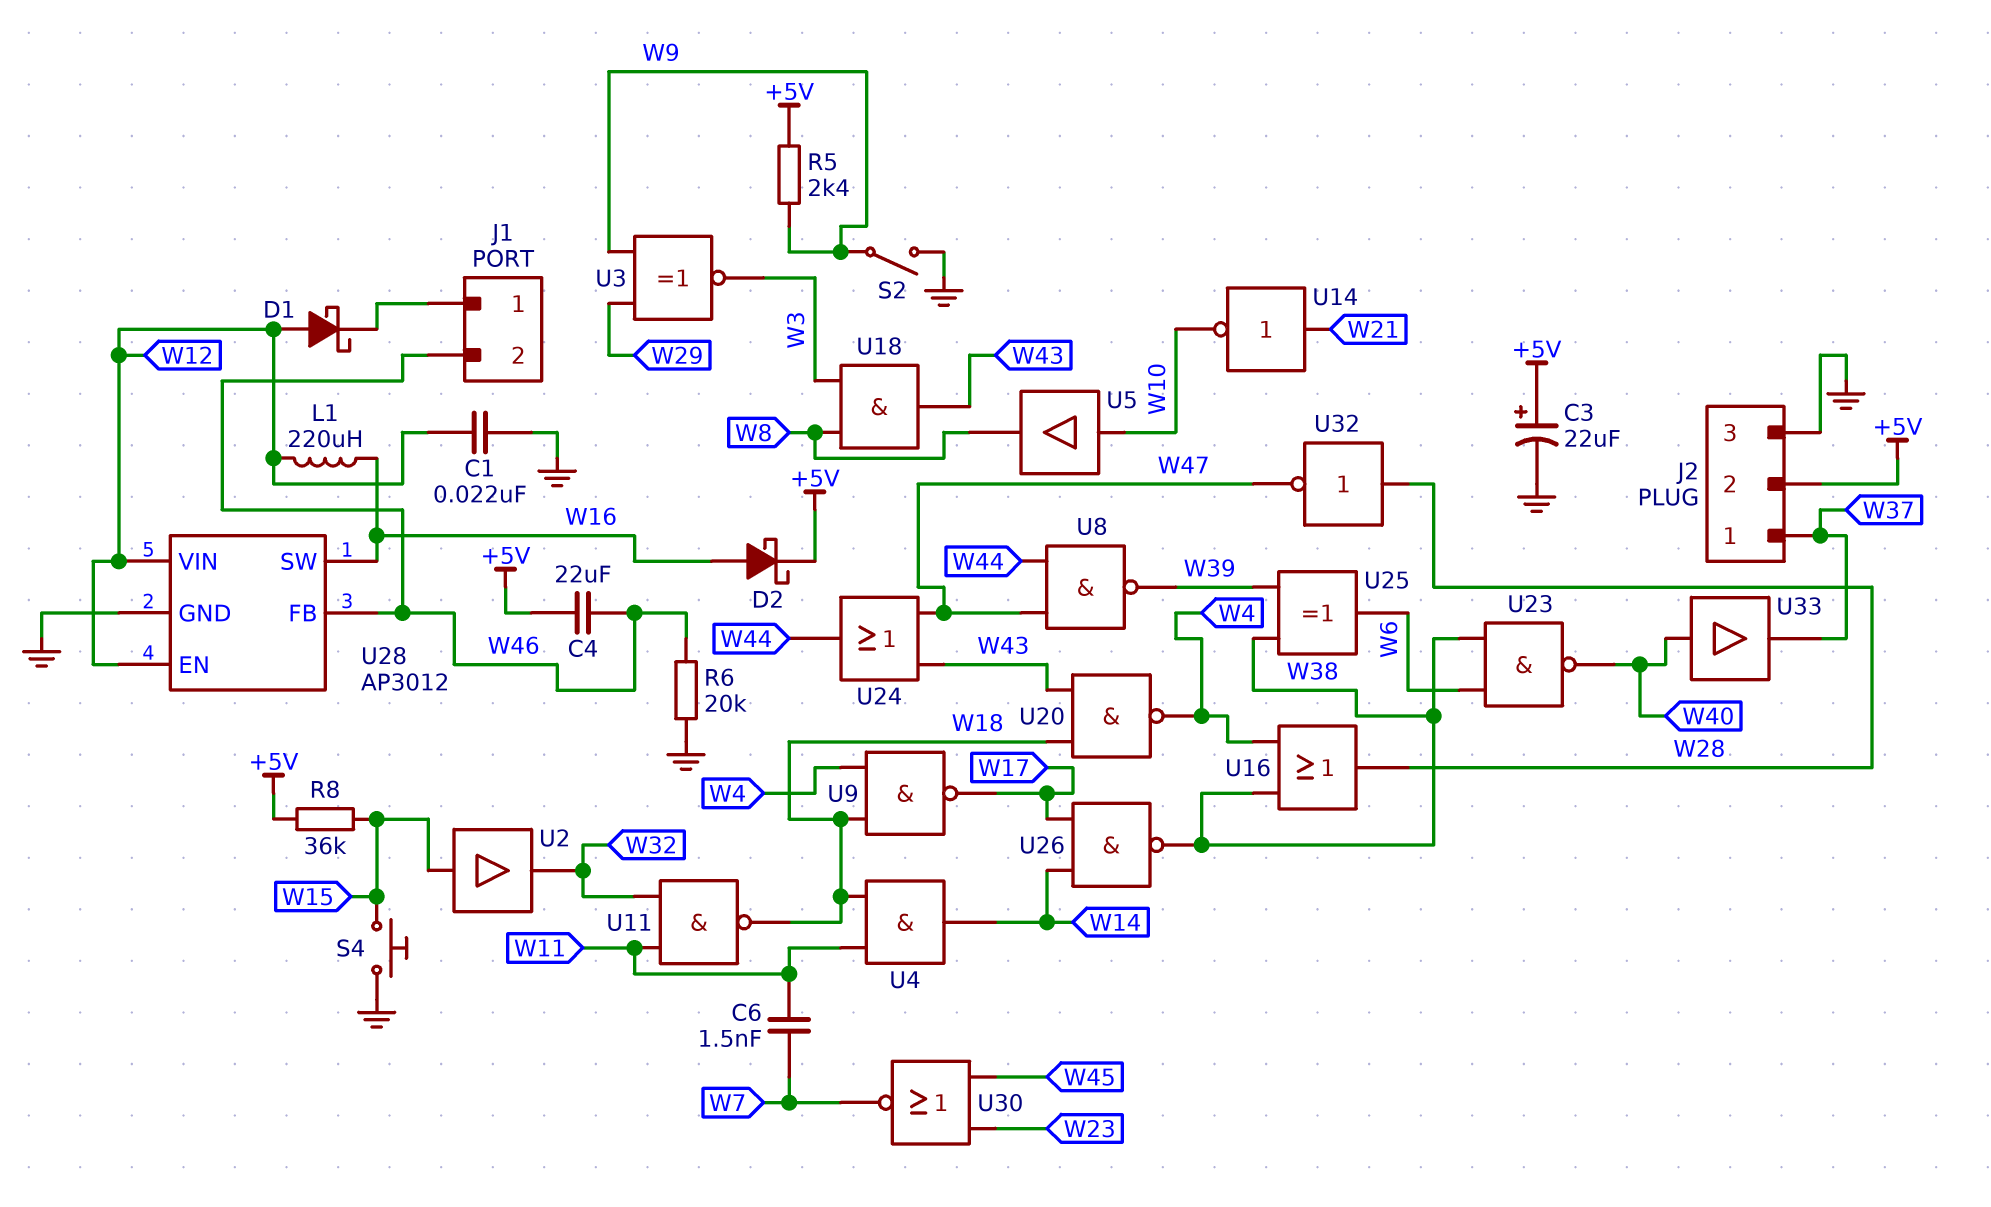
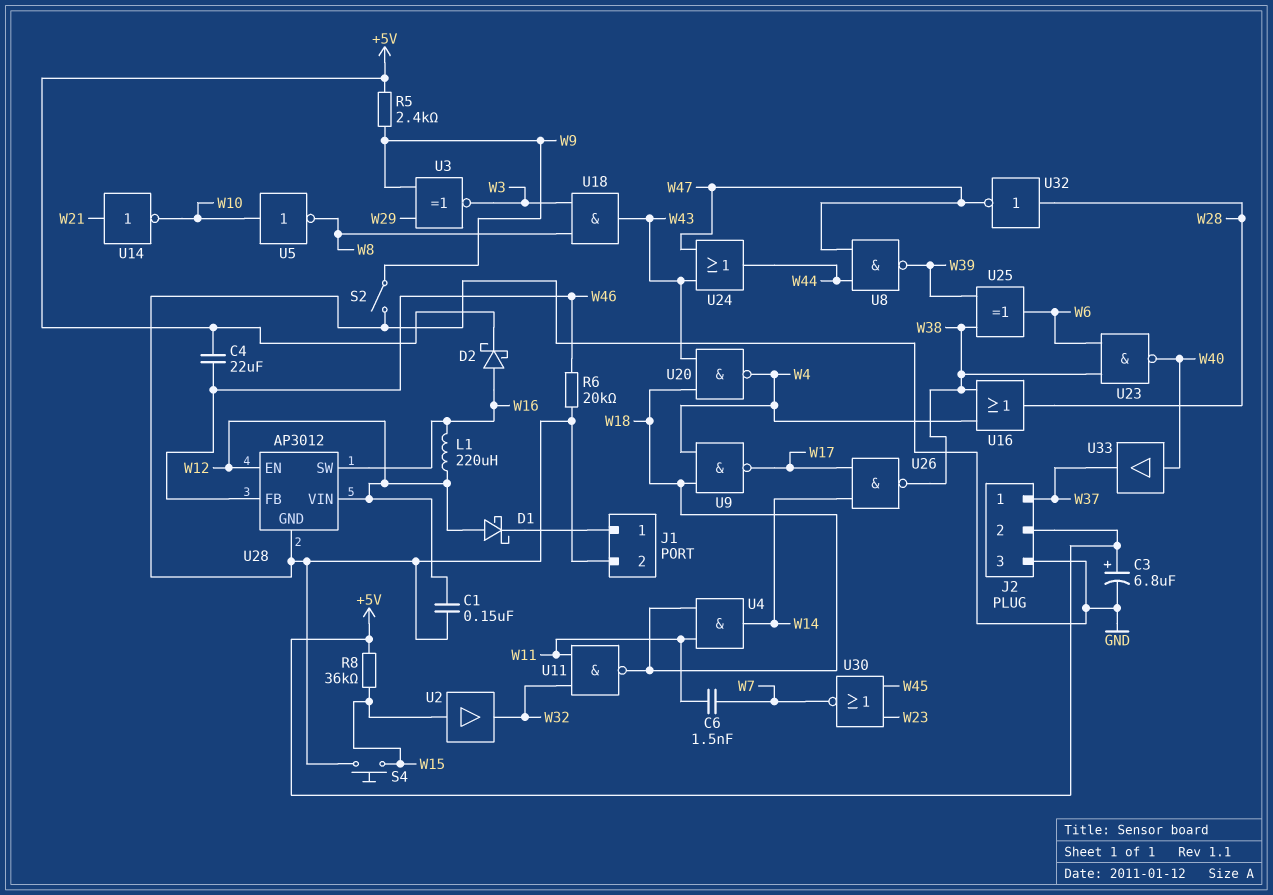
C1: 22nF (GND, W12) -> 150nF (GND, W12)
C3: 22uF (plus +5V, minus GND) -> 6.8uF (plus +5V, minus GND)
J1 pin 2: W46 -> GND
U5: buffer (in W10, out W8) -> NOT (in W10, out W8)

